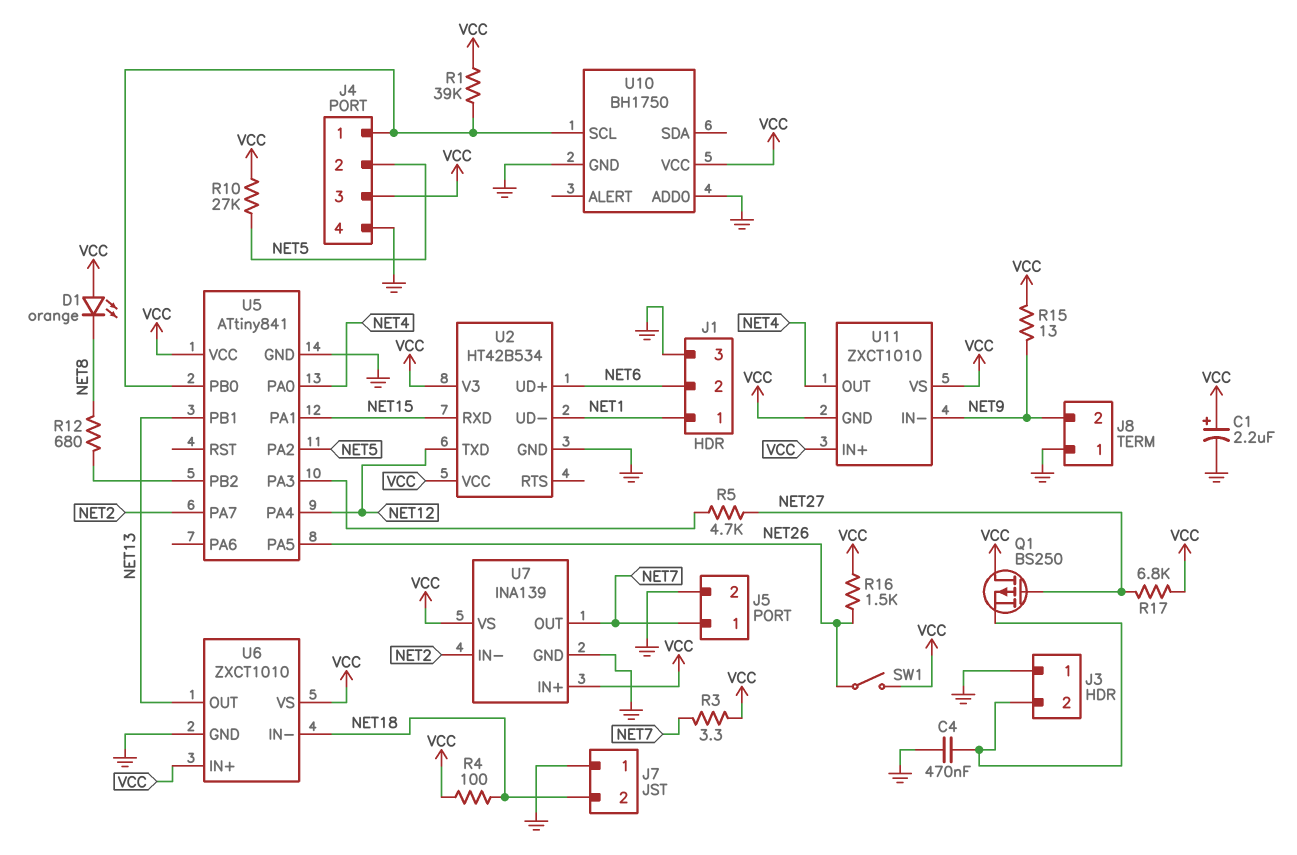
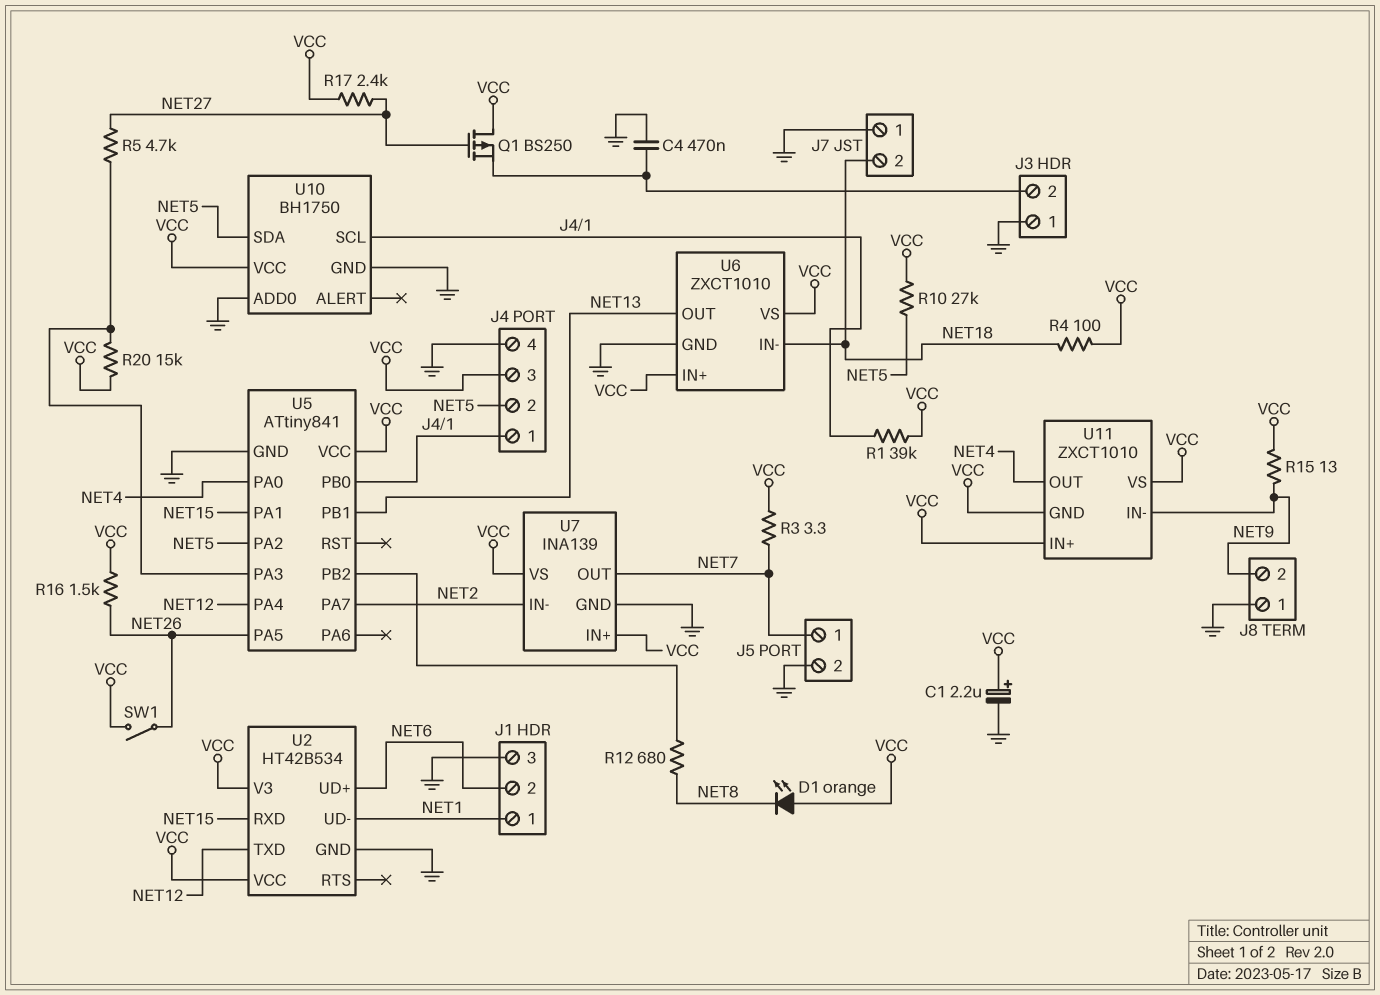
R17: 6.8k (NET27, VCC) -> 2.4k (NET27, VCC)
R20: none -> 15k (U5/PA3, VCC)
U10 pin SDA: none -> NET5

